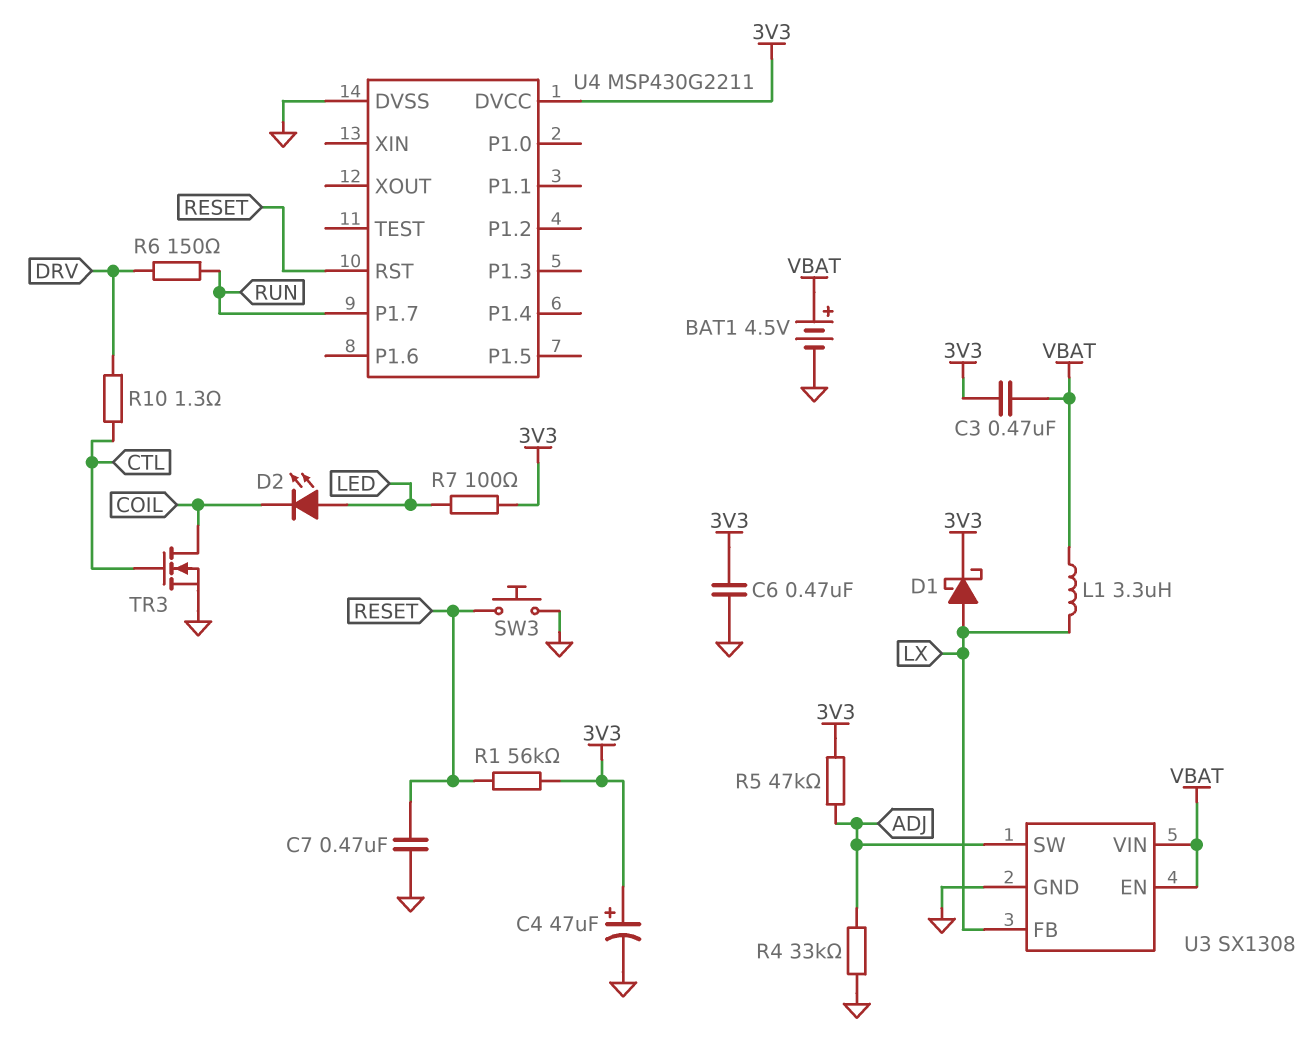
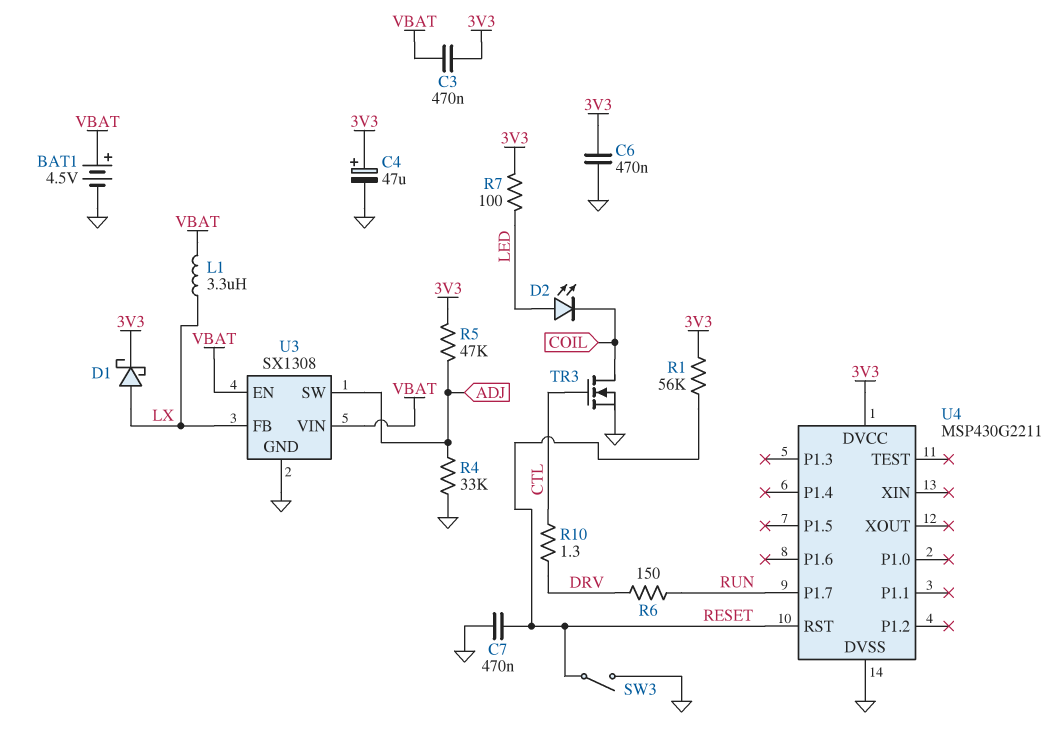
SW3: button (GND, RESET) -> switch (GND, RESET)

